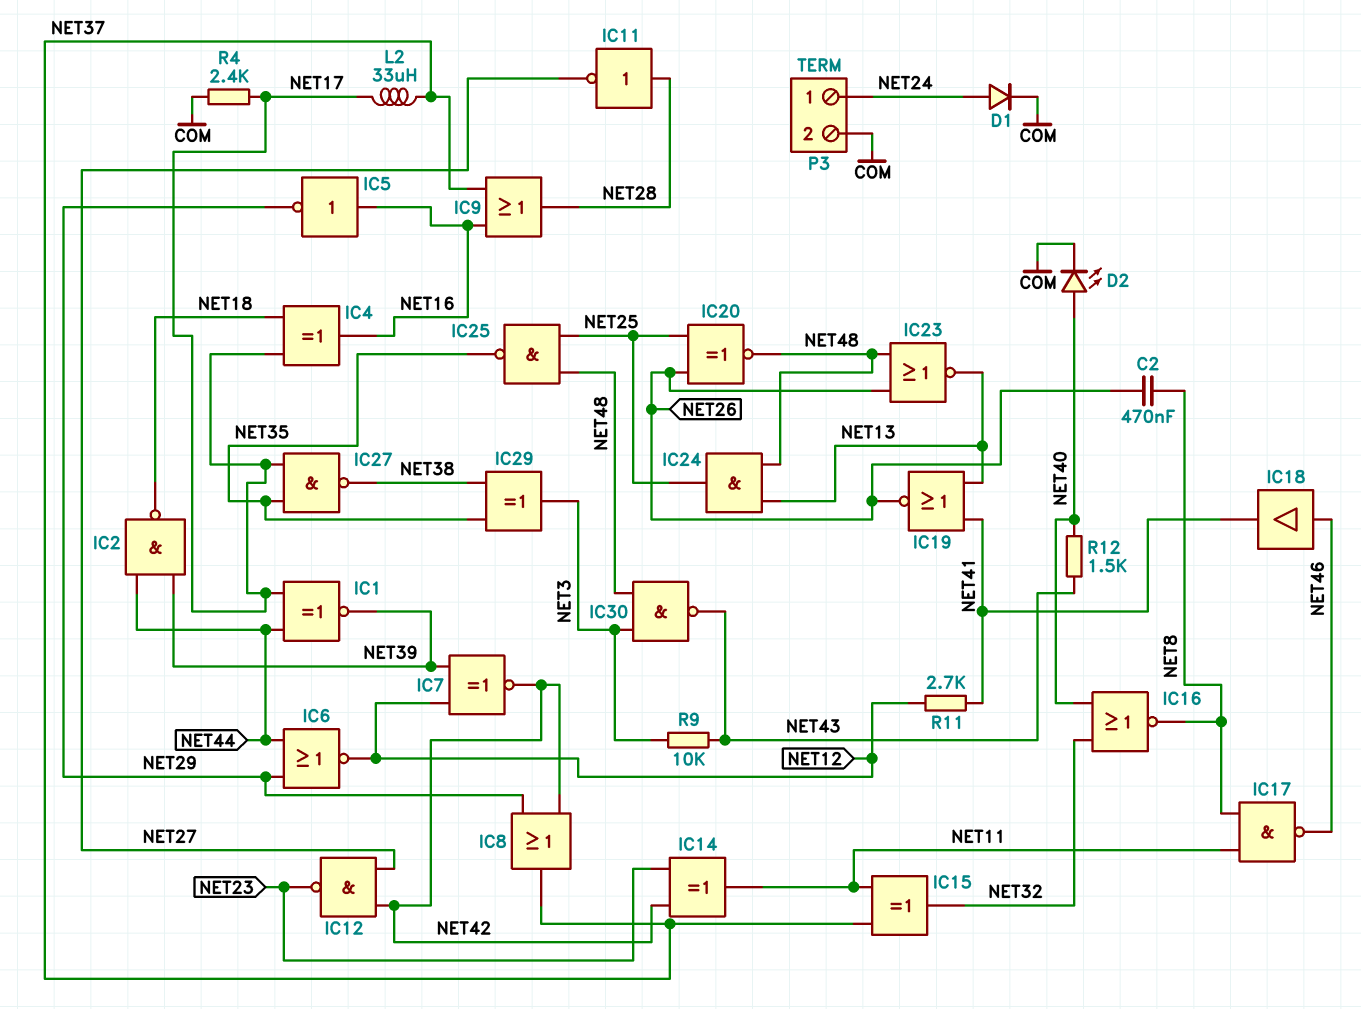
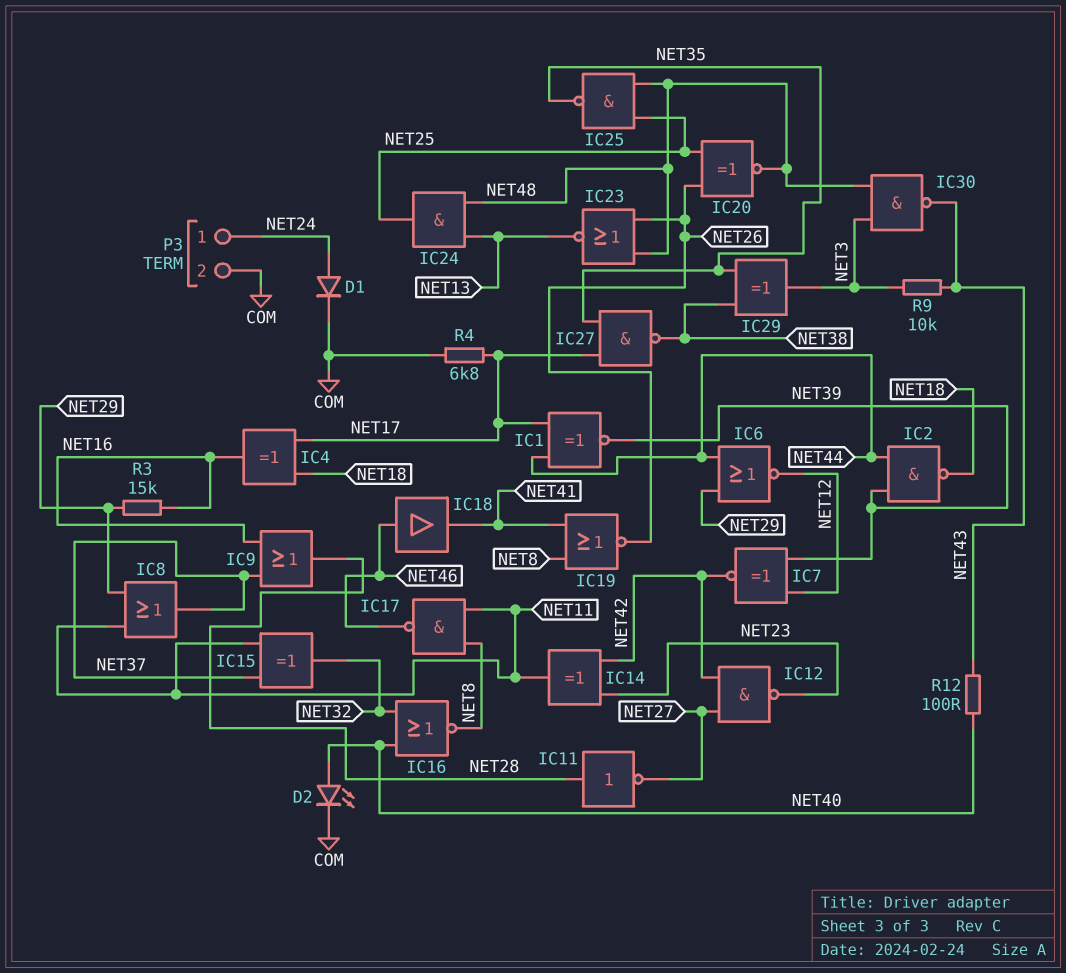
C2: 470nF (NET8, NET26) -> none
IC5: NOT (in NET16, out NET29) -> none
IC8: OR (in NET29, in NET42, out NET37) -> OR (in NET11, in NET29, out NET37)
IC19: NOR (in NET13, in NET41, out NET26) -> NOR (in NET8, in NET41, out NET26)
L2: 33uH (NET17, NET37) -> none
R3: none -> 15k (NET16, NET29)
R4: 2.4k (COM, NET17) -> 6.8k (COM, NET17)
R11: 2.7k (NET12, NET41) -> none
R12: 1.5k (NET40, NET43) -> 100 (NET40, NET43)

